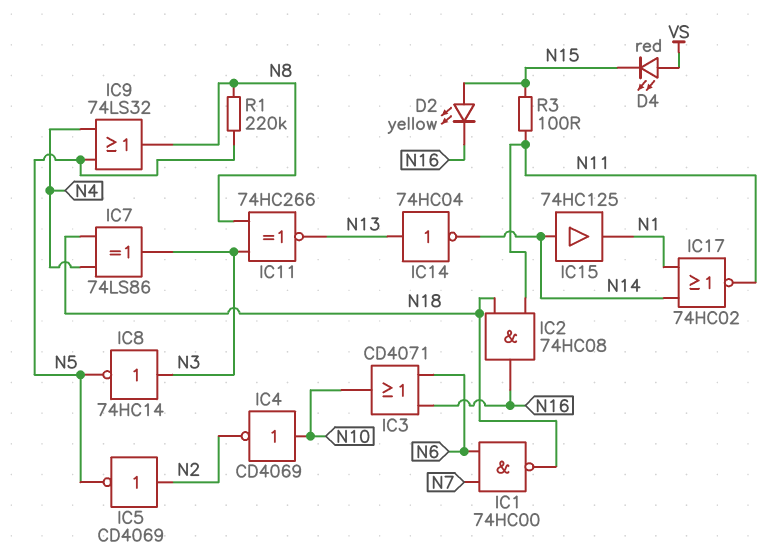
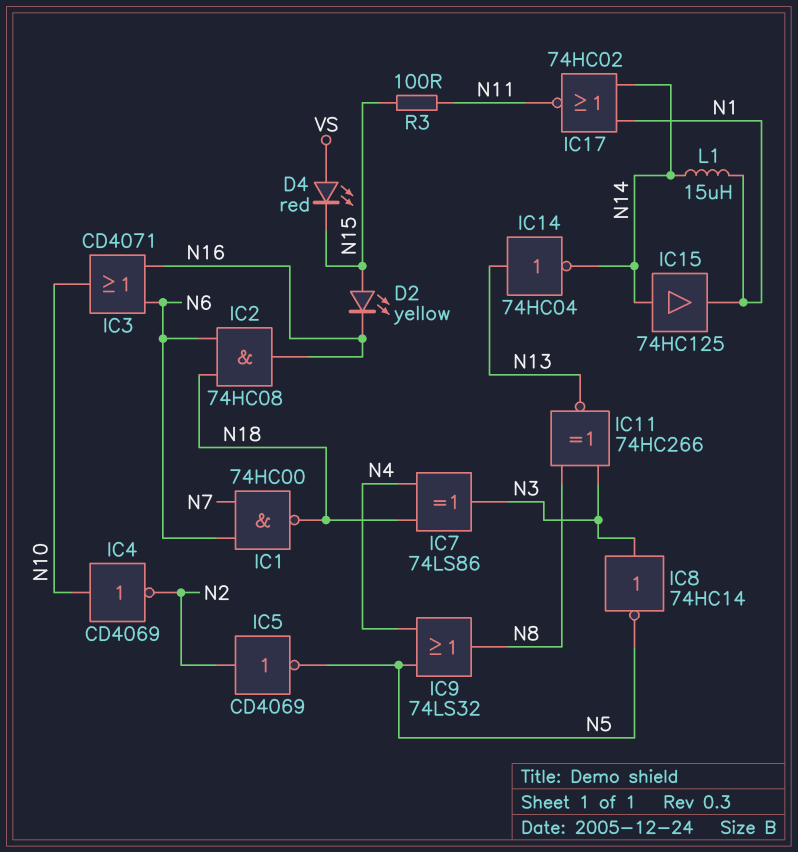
IC2: AND 74HC08 (in N11, in N18, out N16) -> AND 74HC08 (in N6, in N18, out N16)
L1: none -> 15uH (N1, N14)
R1: 220k (N5, N8) -> none

